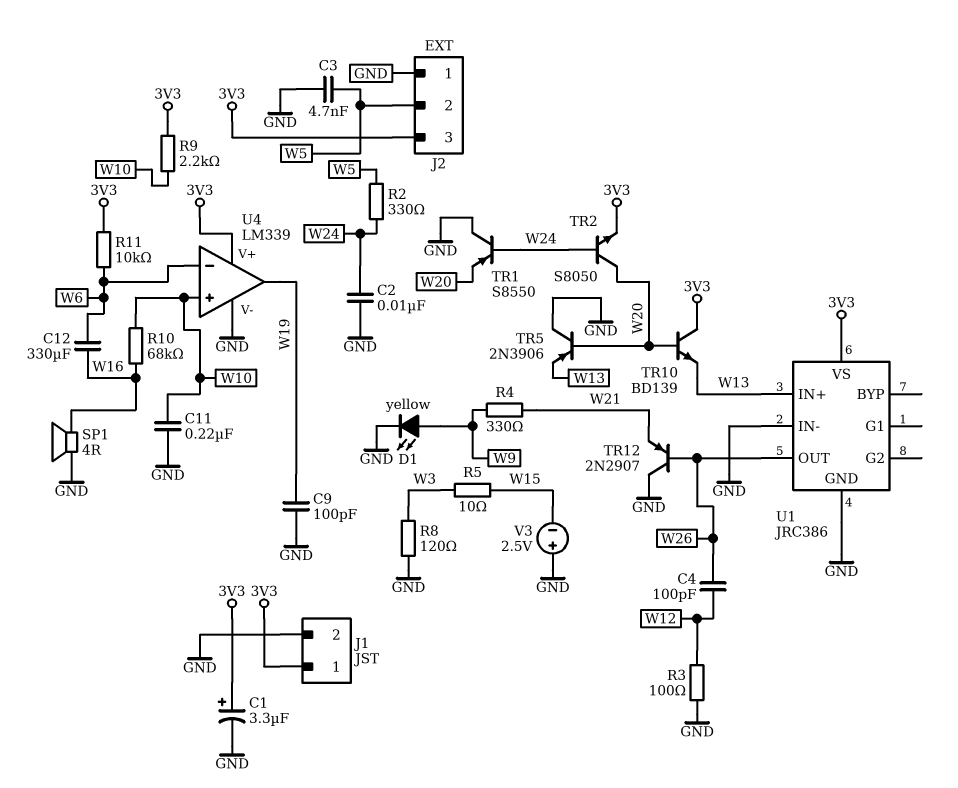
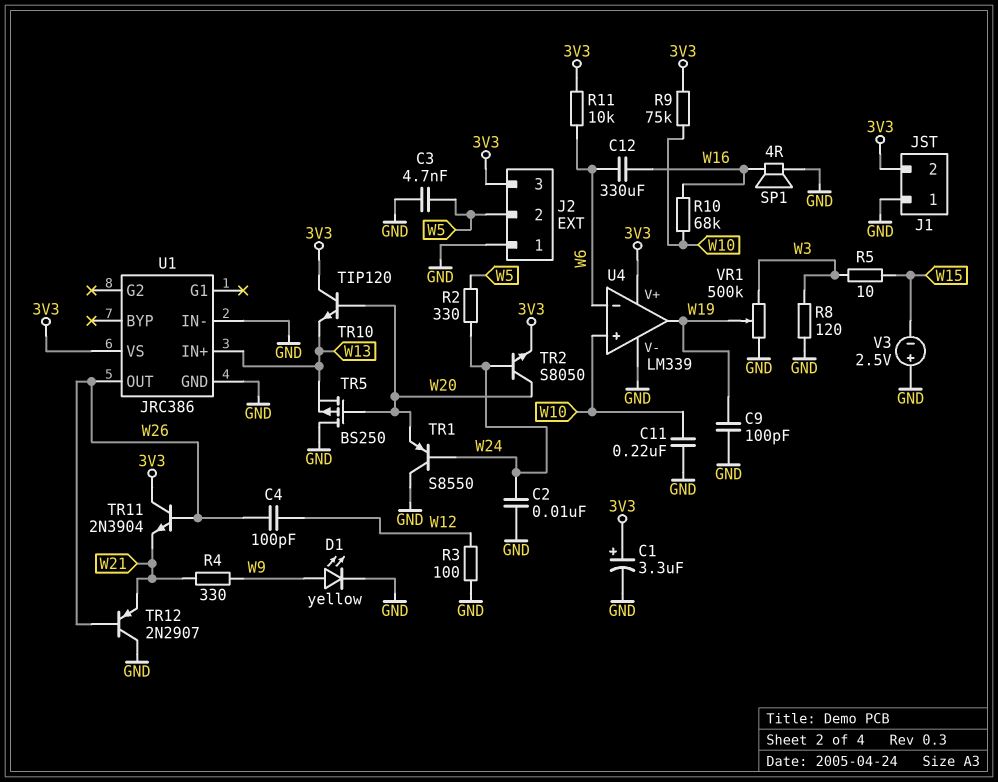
J1 pin 1: 3V3 -> GND
J1 pin 2: GND -> 3V3
R9: 2.2k (3V3, W10) -> 75k (3V3, W10)
TR5: PNP 2N3906 (B W20, C GND, E W13) -> PMOS BS250 (G W20, D GND, S W13)
TR10: NPN BD139 (B W20, C 3V3, E W13) -> NPN TIP120 (B W20, C 3V3, E W13)
TR11: none -> NPN 2N3904 (B W26, C 3V3, E W21)
VR1: none -> 500k (GND, W3, wiper W19)

